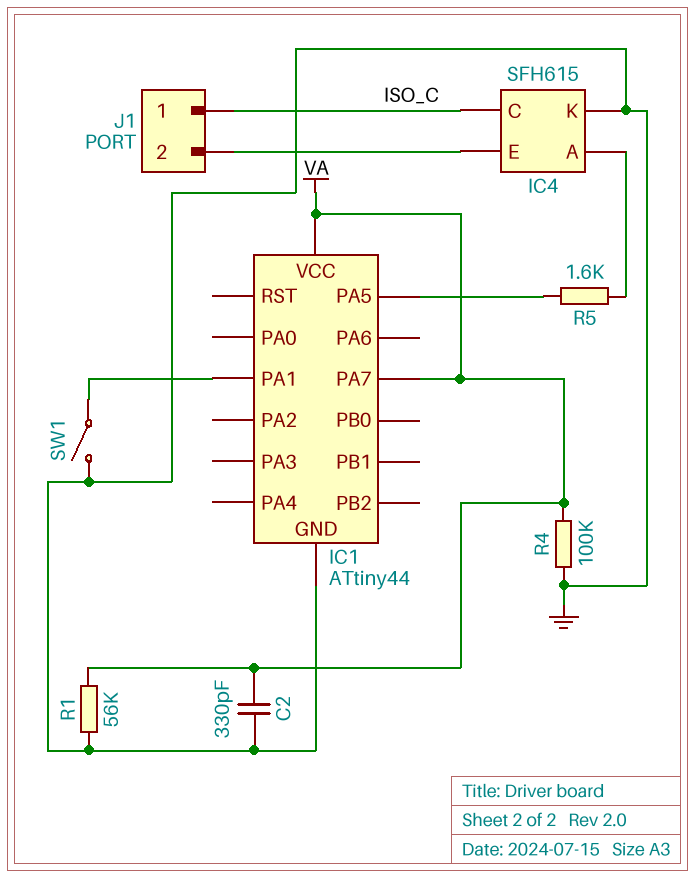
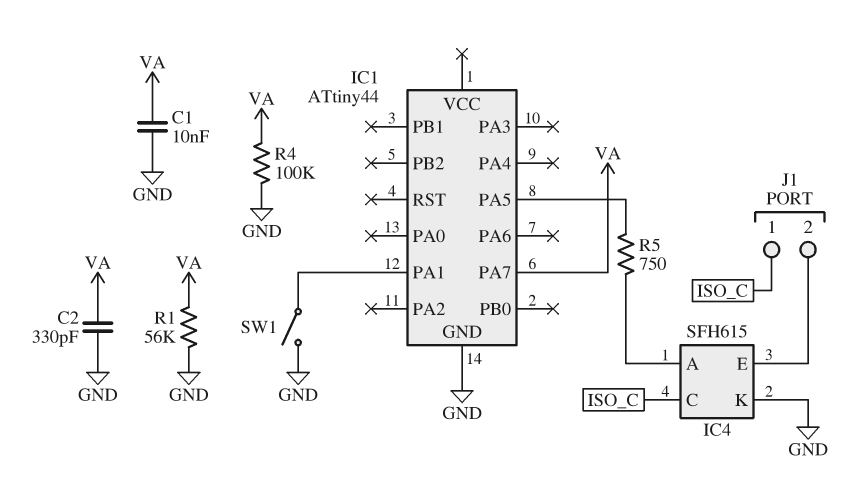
C1: none -> 10nF (GND, VA)
IC1 pin VCC: VA -> none
R5: 1.6k (IC1/PA5, IC4/A) -> 750 (IC1/PA5, IC4/A)

